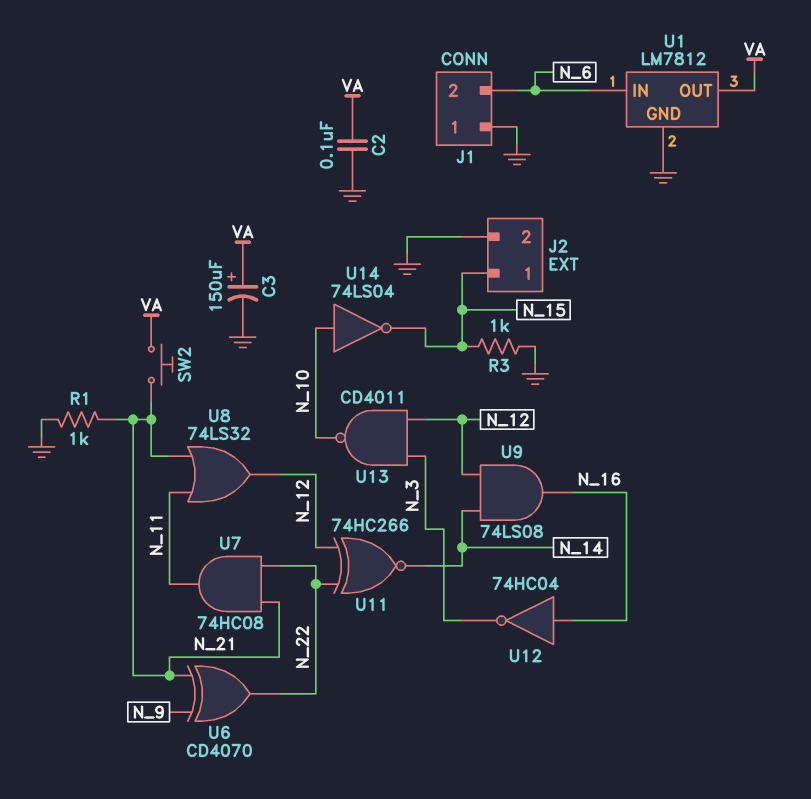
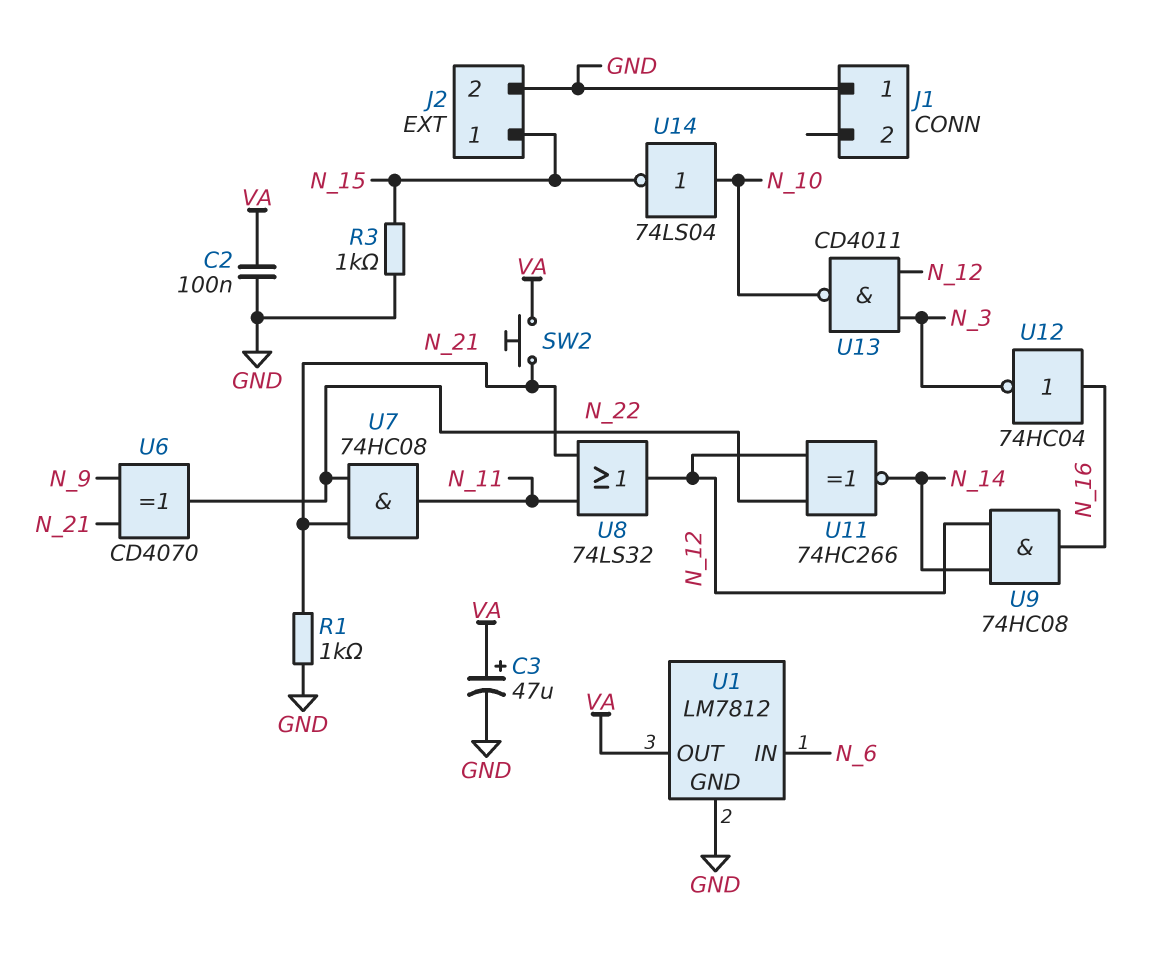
C3: 150uF (plus VA, minus GND) -> 47uF (plus VA, minus GND)
J1 pin 2: N_6 -> none
U9: AND 74LS08 (in N_12, in N_14, out N_16) -> AND 74HC08 (in N_12, in N_14, out N_16)

